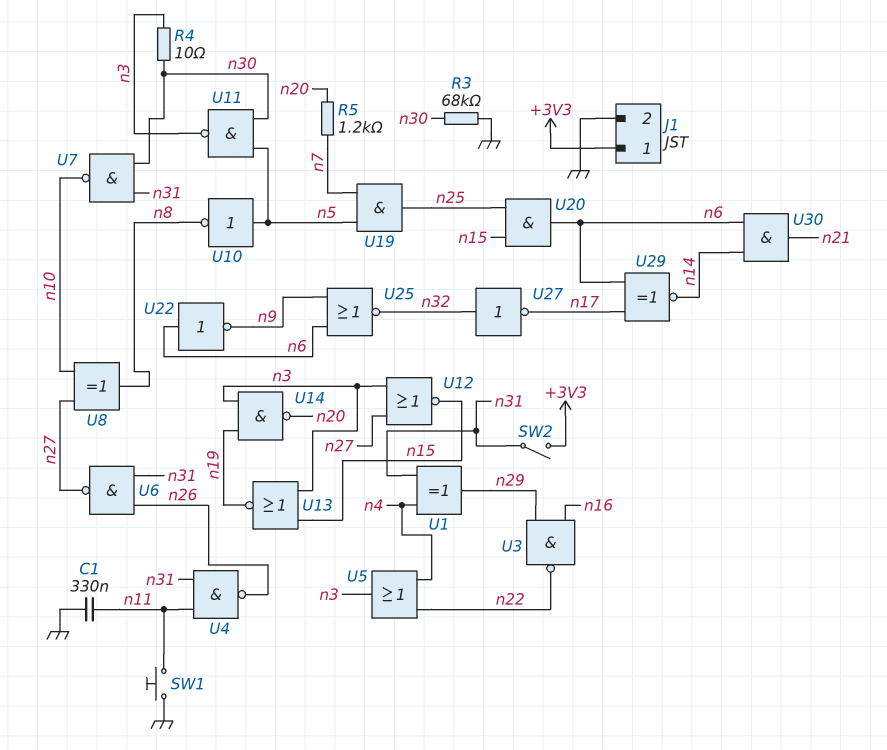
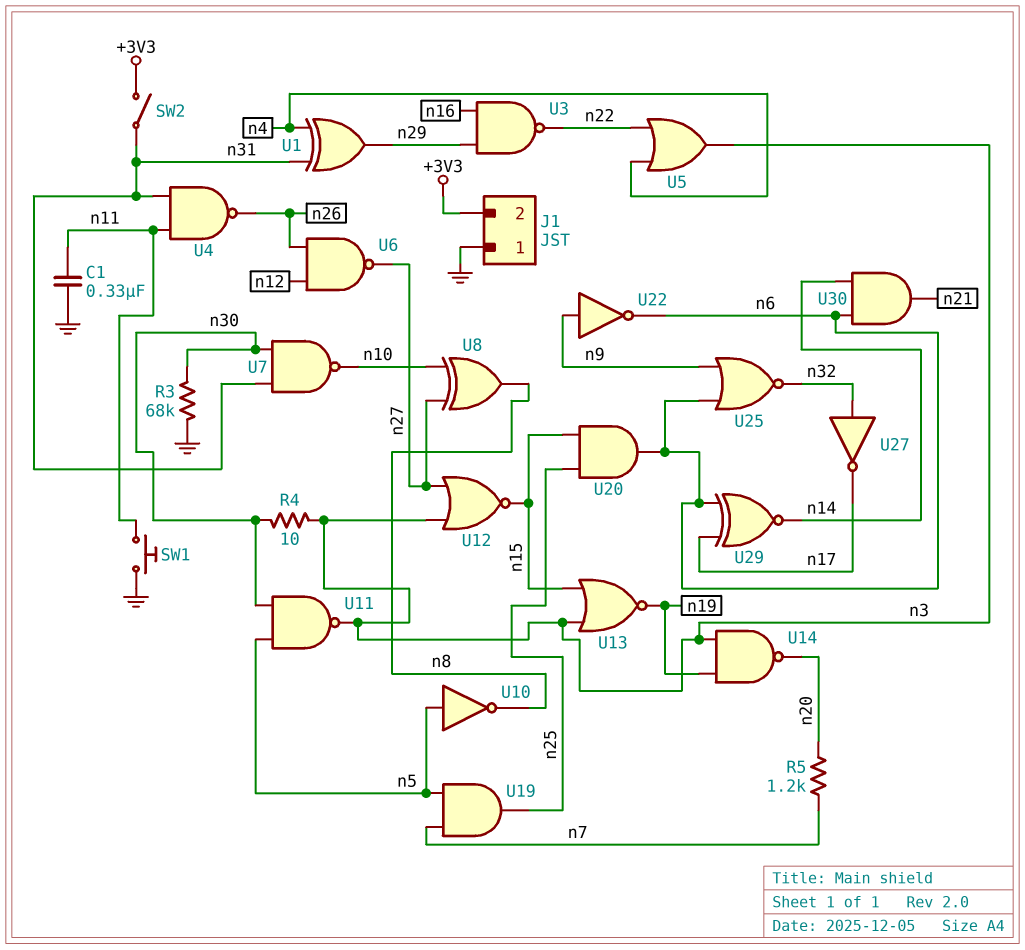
J1 pin 1: +3V3 -> GND
J1 pin 2: GND -> +3V3
U6: NAND (in n26, in n31, out n27) -> NAND (in n12, in n26, out n27)
U22: NOT (in n6, out n9) -> NOT (in n9, out n6)

